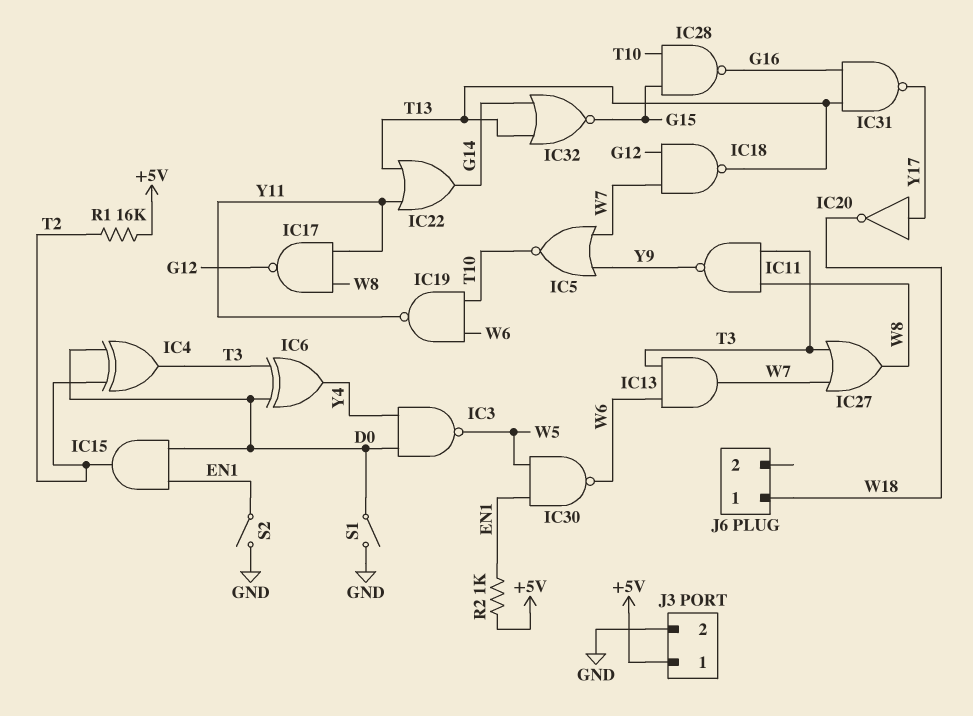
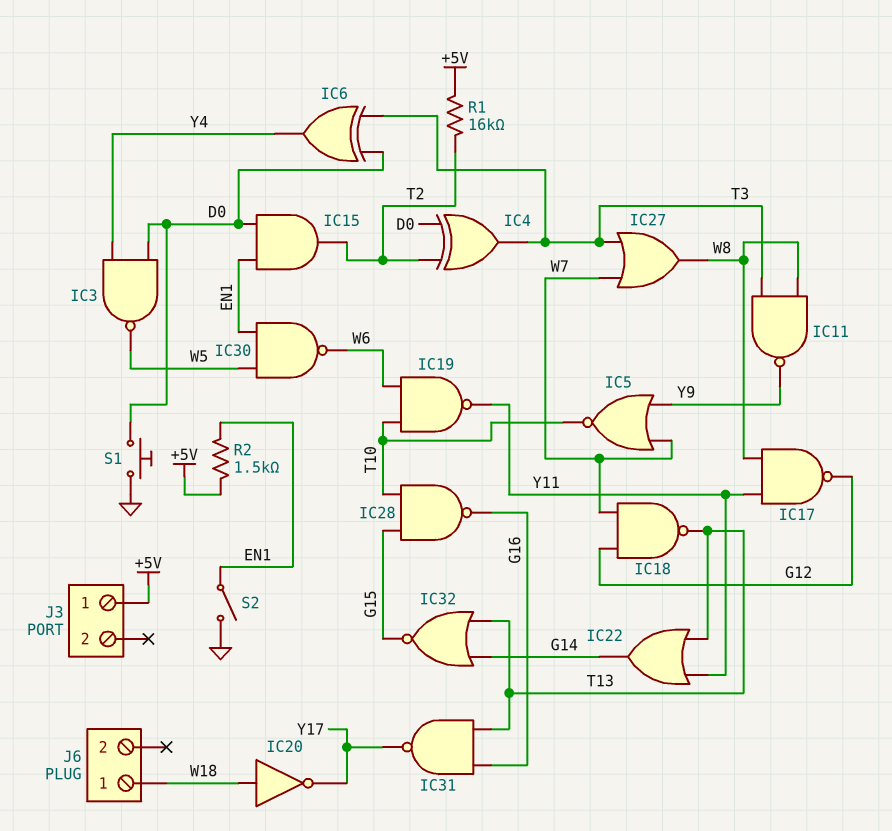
IC13: AND (in T3, in W6, out W7) -> none
IC20: NOT (in Y17, out W18) -> NOT (in W18, out Y17)
J3 pin 2: GND -> none
R2: 1k (+5V, EN1) -> 1.5k (+5V, EN1)
S1: switch (D0, GND) -> button (D0, GND)

